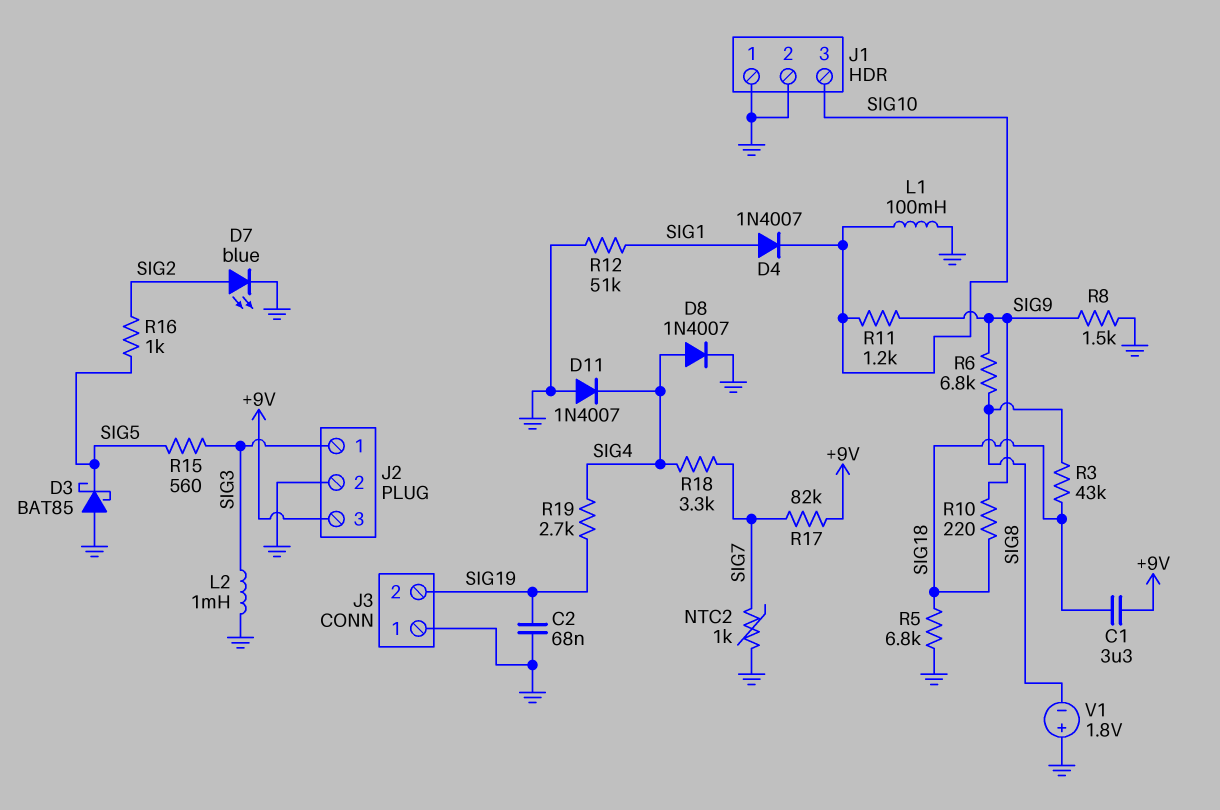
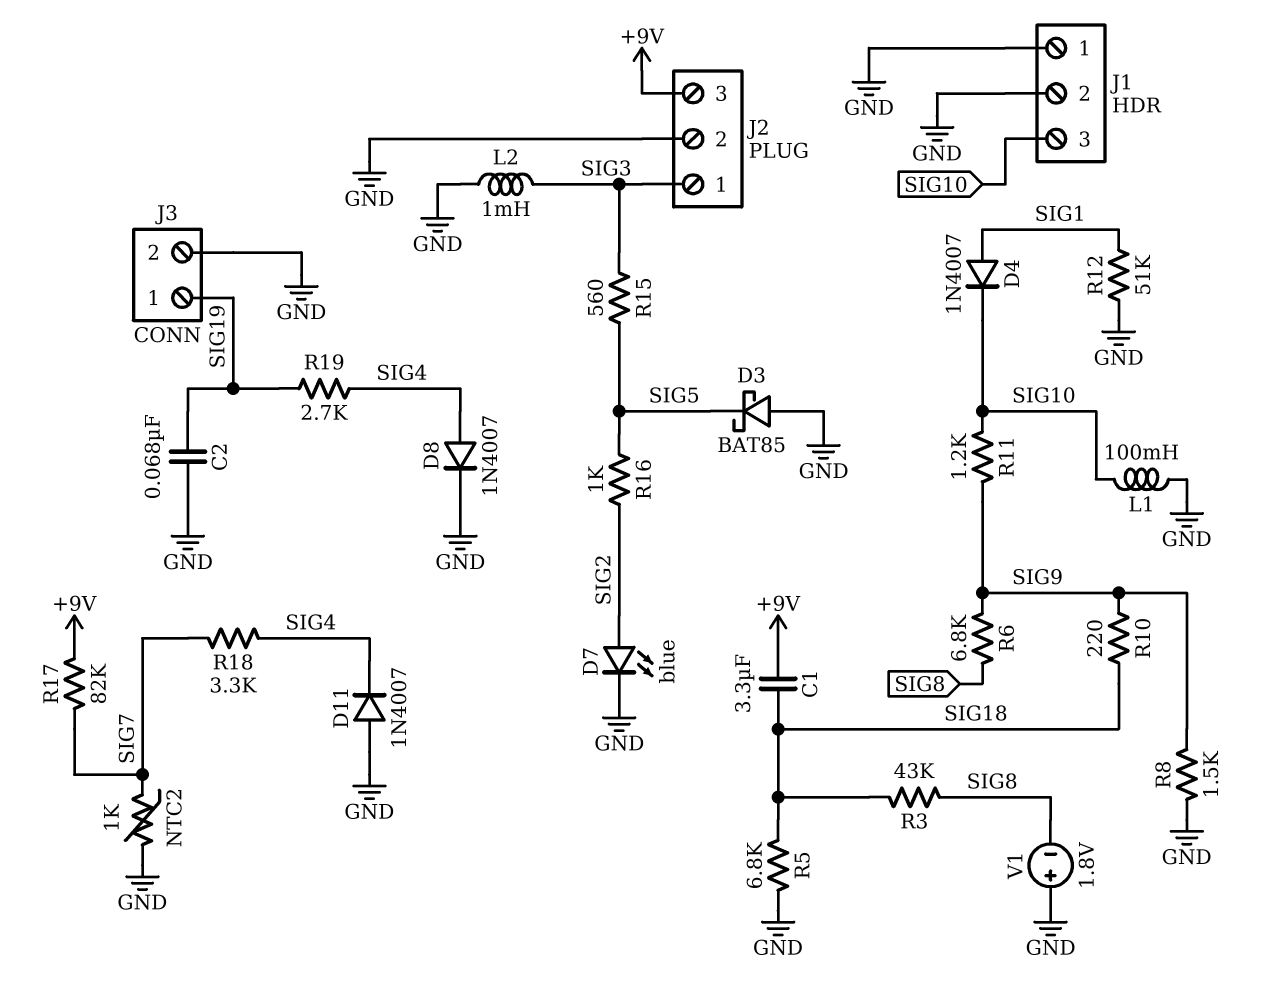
J3 pin 1: GND -> SIG19
J3 pin 2: SIG19 -> GND

